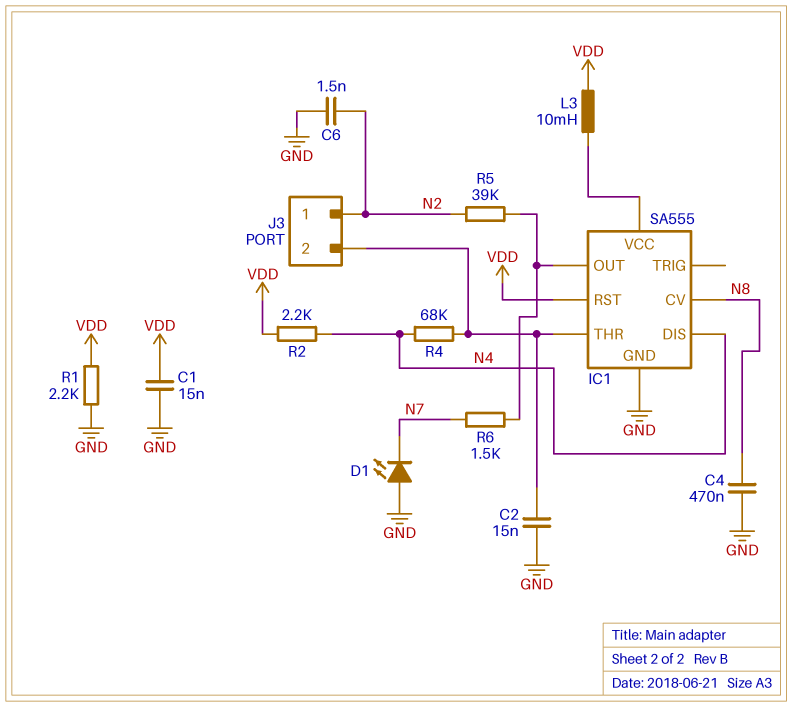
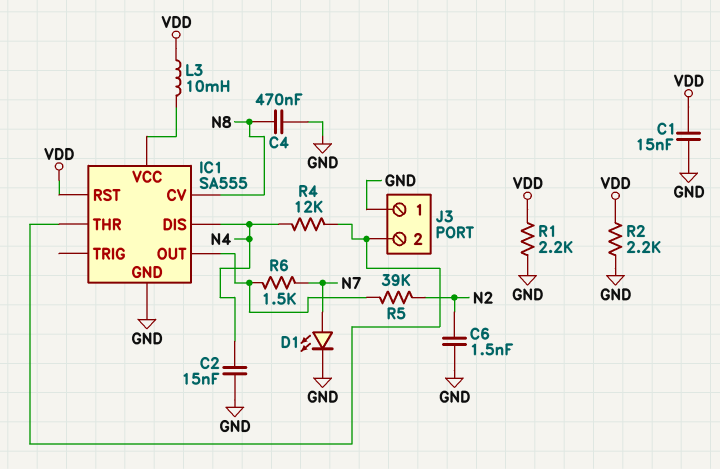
C2: 15nF (GND, IC1/THR) -> 15nF (GND, N4)
D1: LED (A GND, K N7) -> LED (A N7, K GND)
J3 pin 1: N2 -> GND
R2: 2.2k (N4, VDD) -> 2.2k (GND, VDD)
R4: 68k (IC1/THR, N4) -> 12k (IC1/THR, N4)

